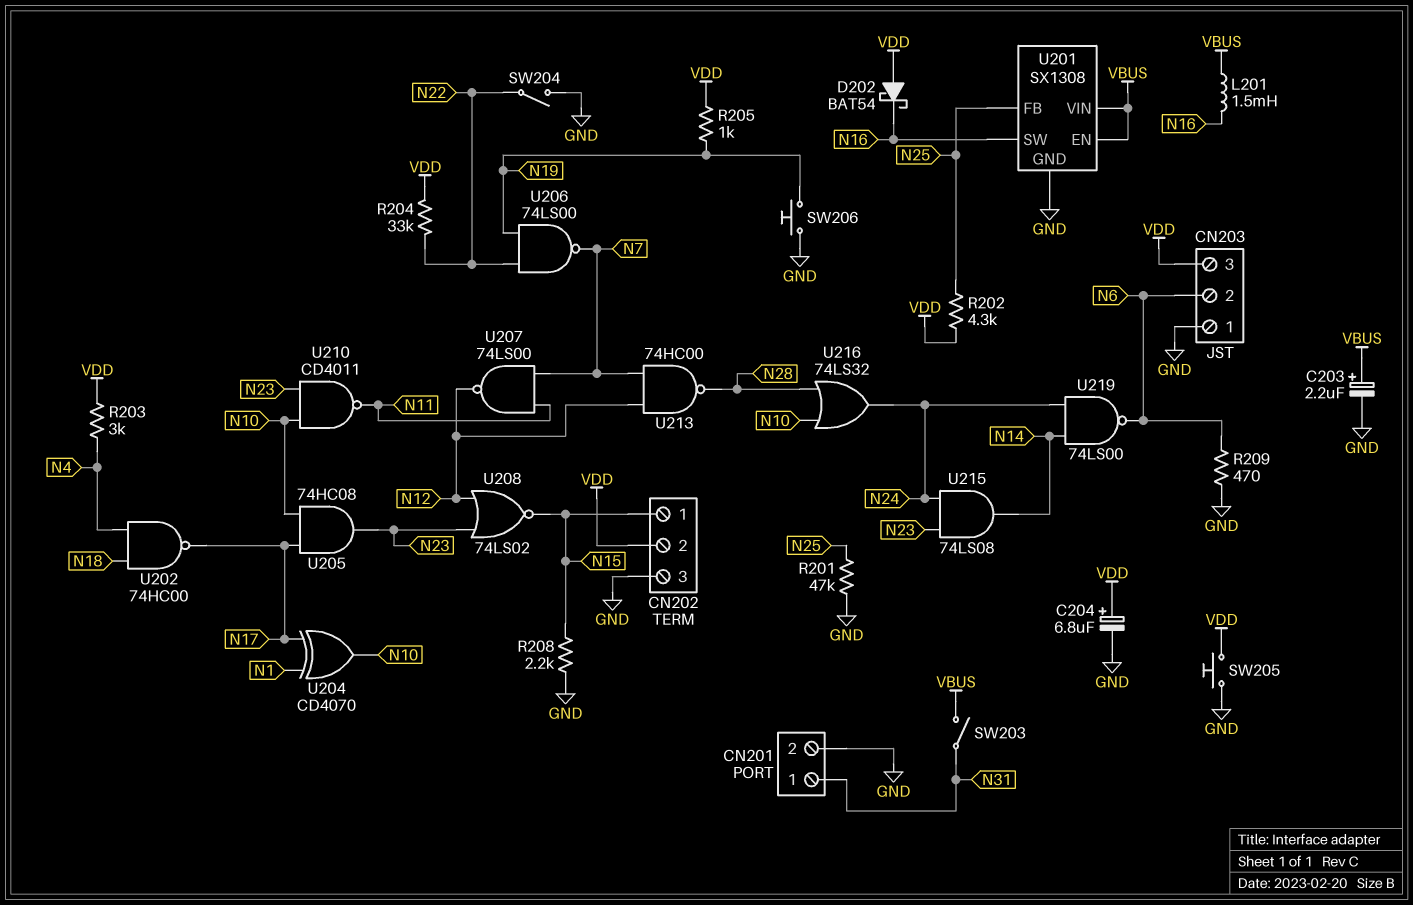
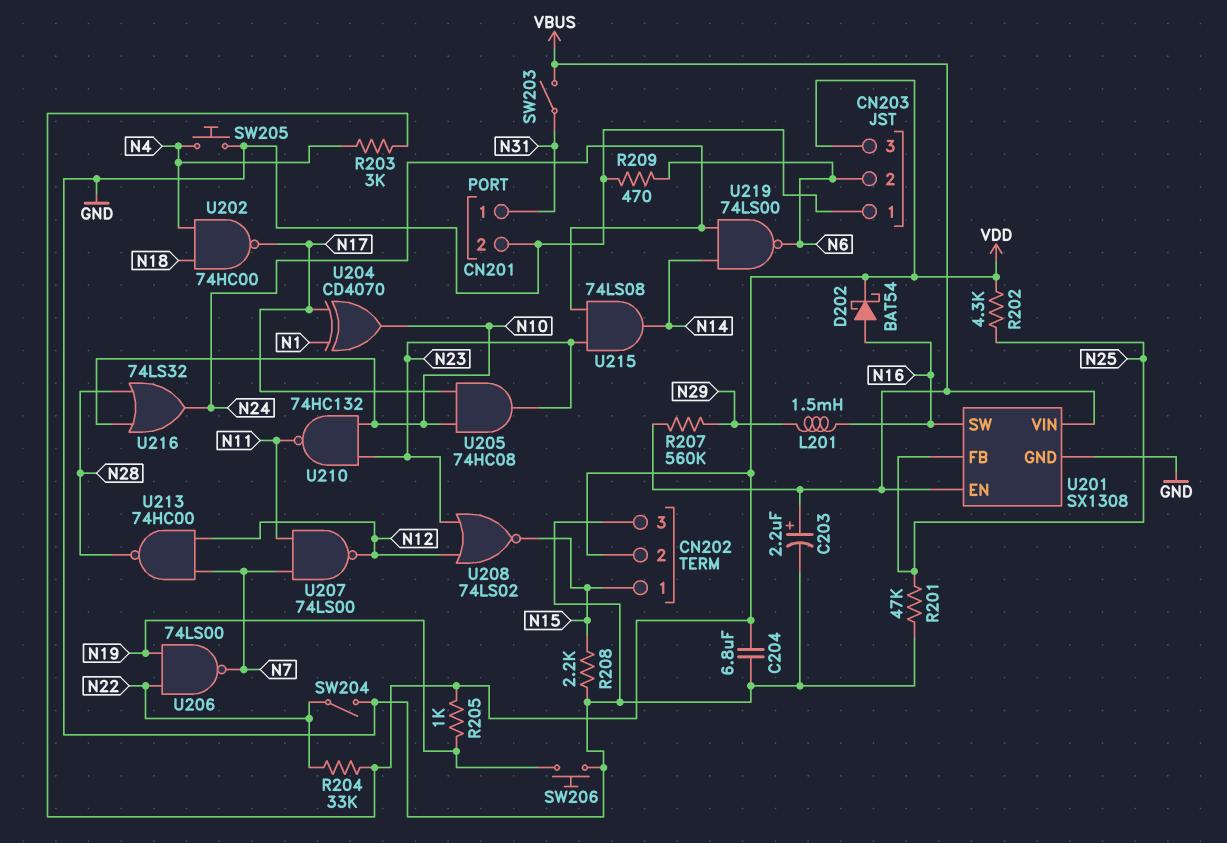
C204: 6.8uF (plus VDD, minus GND) -> 6.8uF (GND, VDD)
D202: schottky BAT54 (A VDD, K N16) -> schottky BAT54 (A N16, K VDD)
L201: 1.5mH (N16, VBUS) -> 1.5mH (N16, N29)
R207: none -> 560k (N29, VBUS)
SW205: button (GND, VDD) -> button (GND, N4)
U210: NAND CD4011 (in N10, in N23, out N11) -> NAND 74HC132 (in N10, in N23, out N11)

